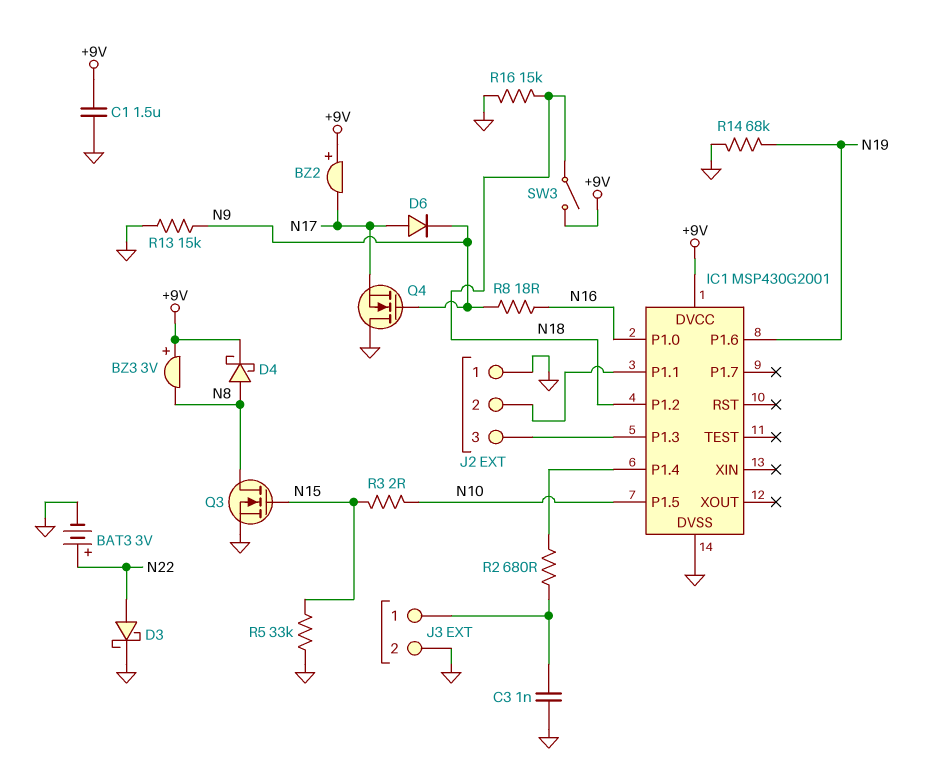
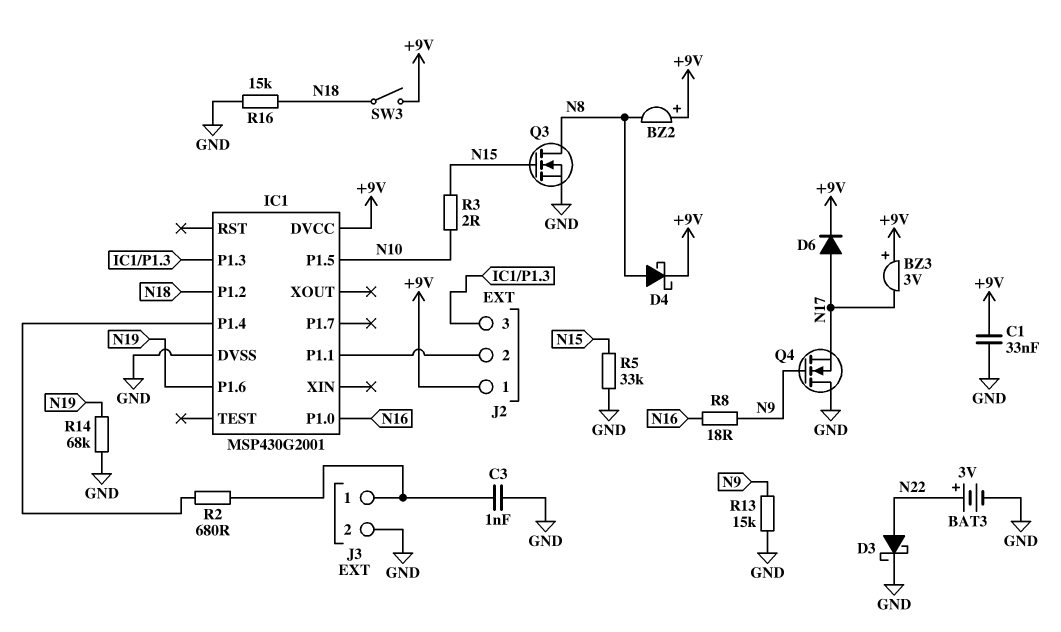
BZ2: buzzer (plus +9V, minus N17) -> buzzer (plus +9V, minus N8)
BZ3: buzzer 3V (plus +9V, minus N8) -> buzzer 3V (plus +9V, minus N17)
C1: 1.5uF (+9V, GND) -> 33nF (+9V, GND)
D6: diode (A N17, K N9) -> diode (A N17, K +9V)
J2 pin 1: GND -> +9V

